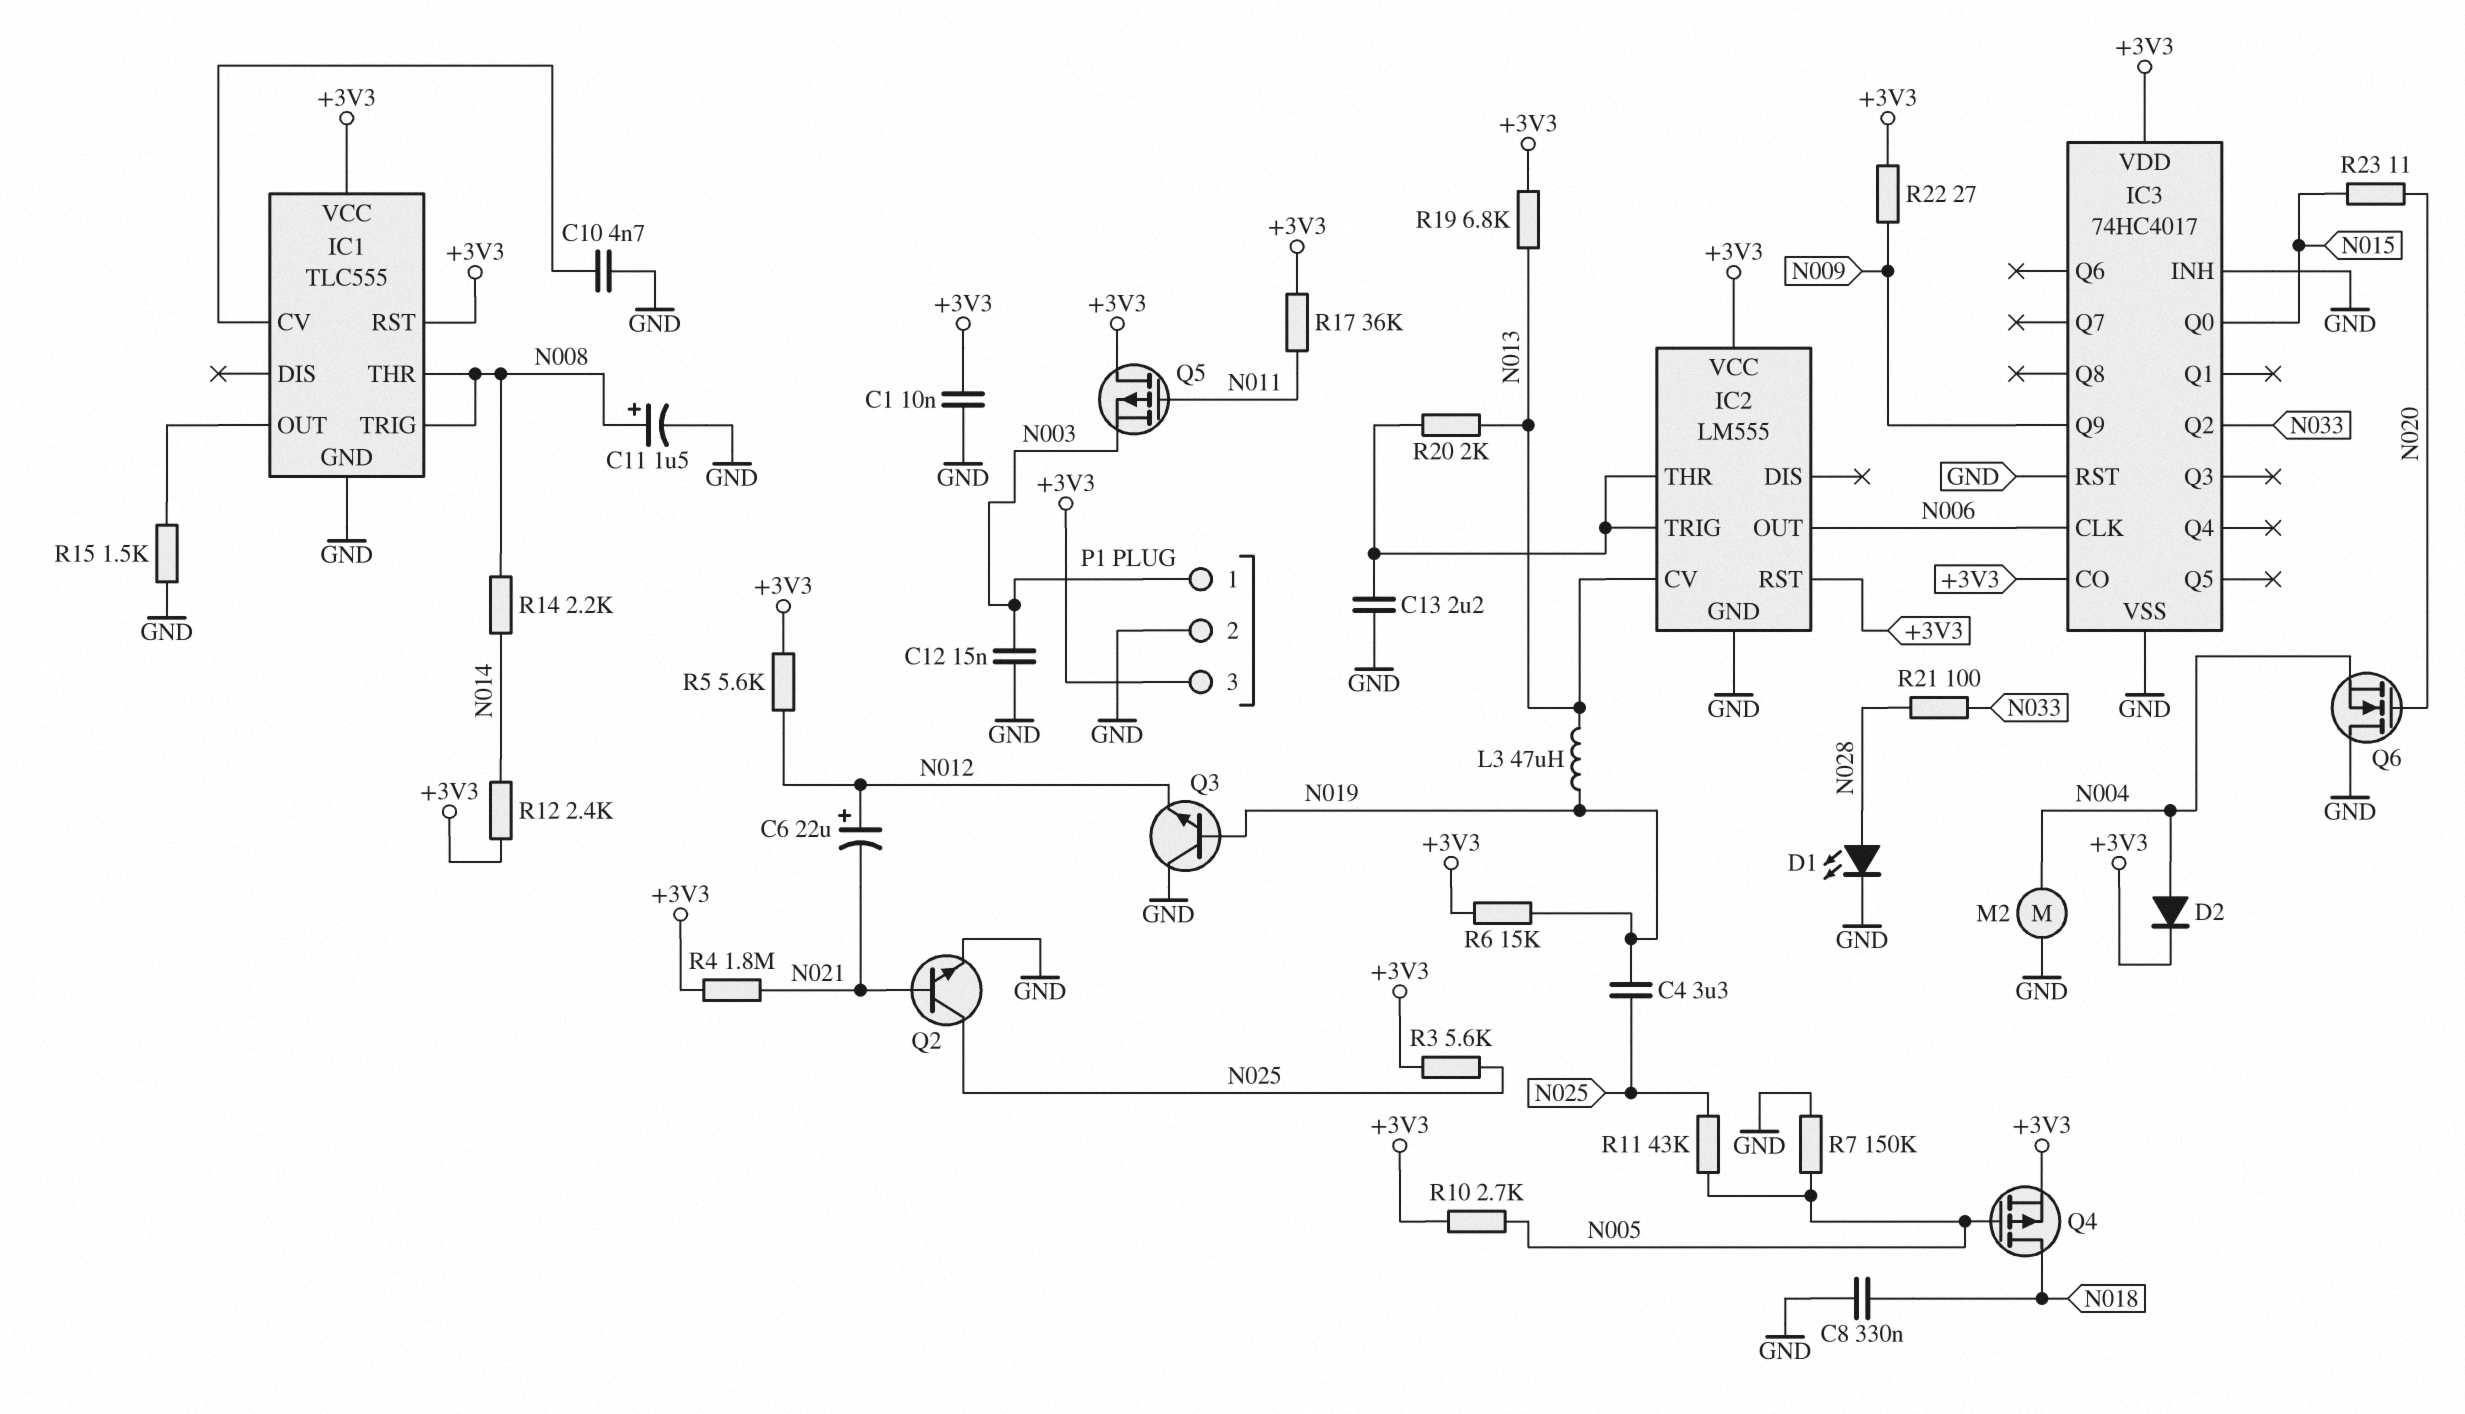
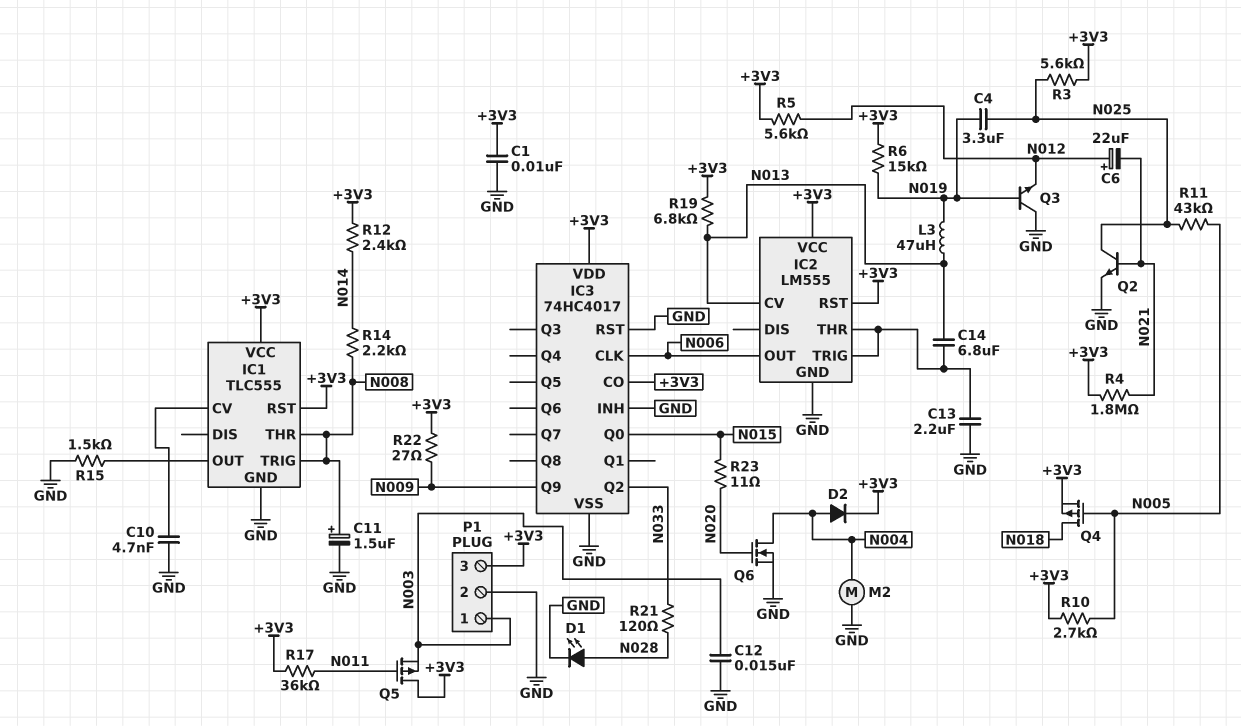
C8: 330nF (GND, N018) -> none
C14: none -> 6.8uF (IC2/THR, N013)
Q6: NMOS (G N020, D GND, S N004) -> NMOS (G N020, D N004, S GND)
R7: 150k (GND, N005) -> none
R20: 2k (IC2/THR, N013) -> none
R21: 100 (N028, N033) -> 120 (N028, N033)

